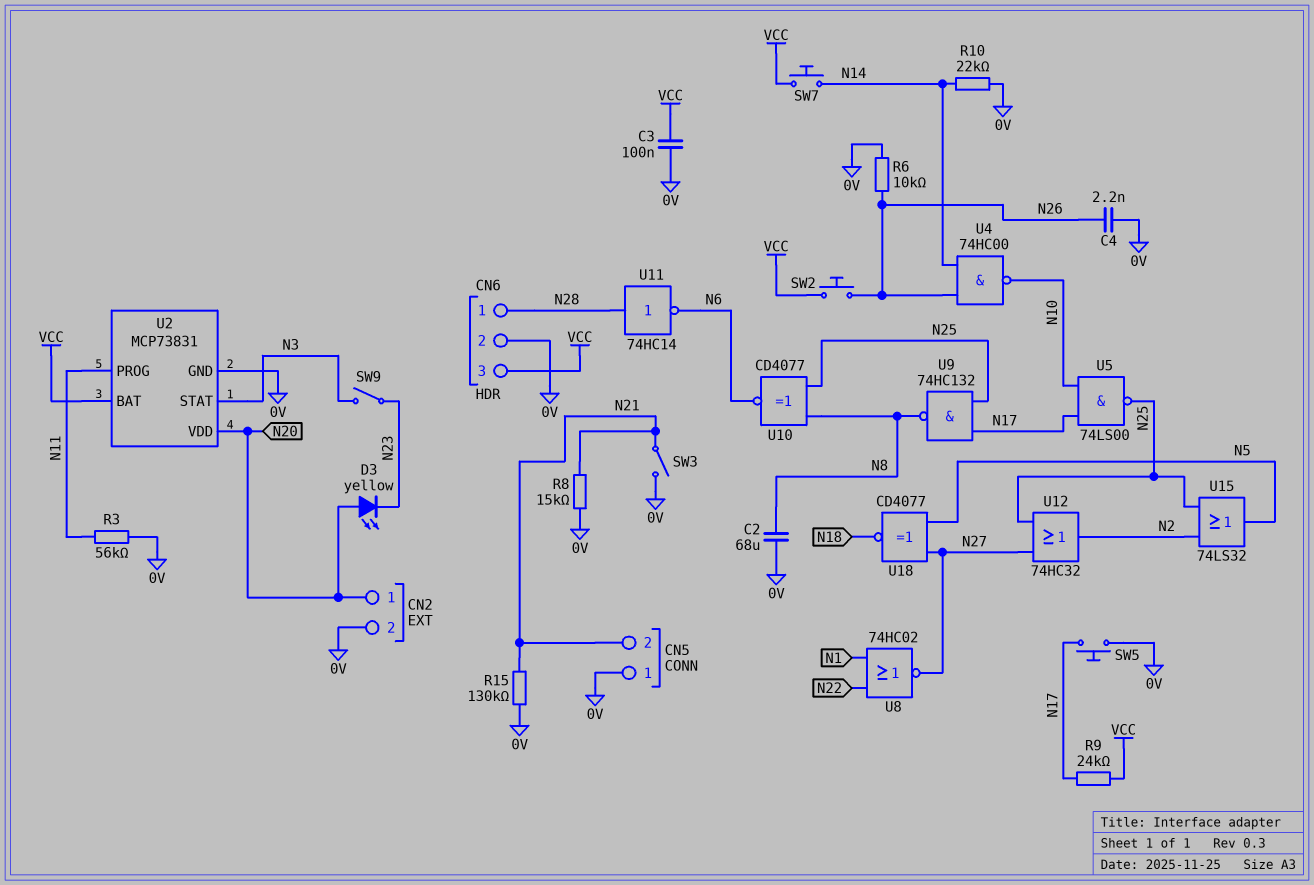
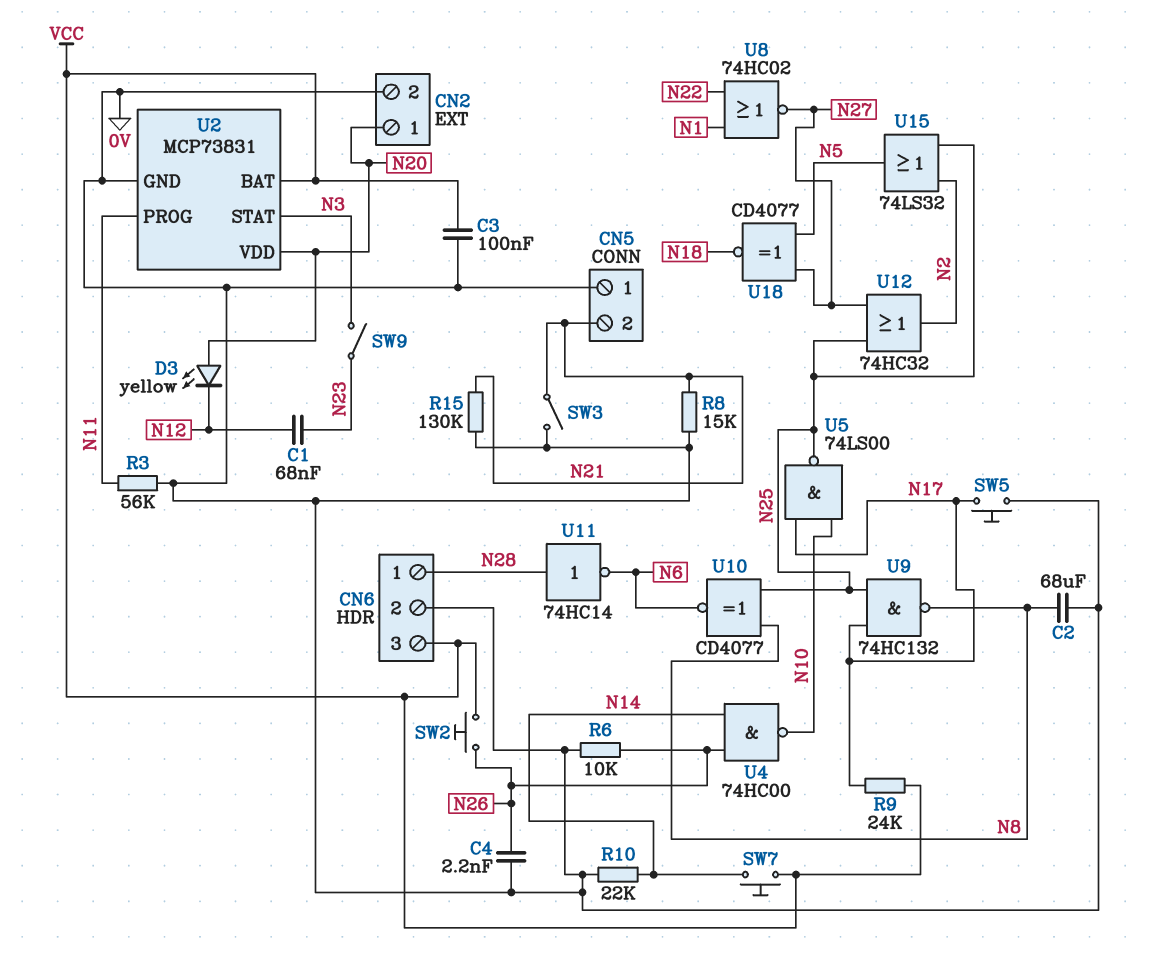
C1: none -> 68nF (N12, N23)
D3: LED yellow (A N20, K N23) -> LED yellow (A N20, K N12)

